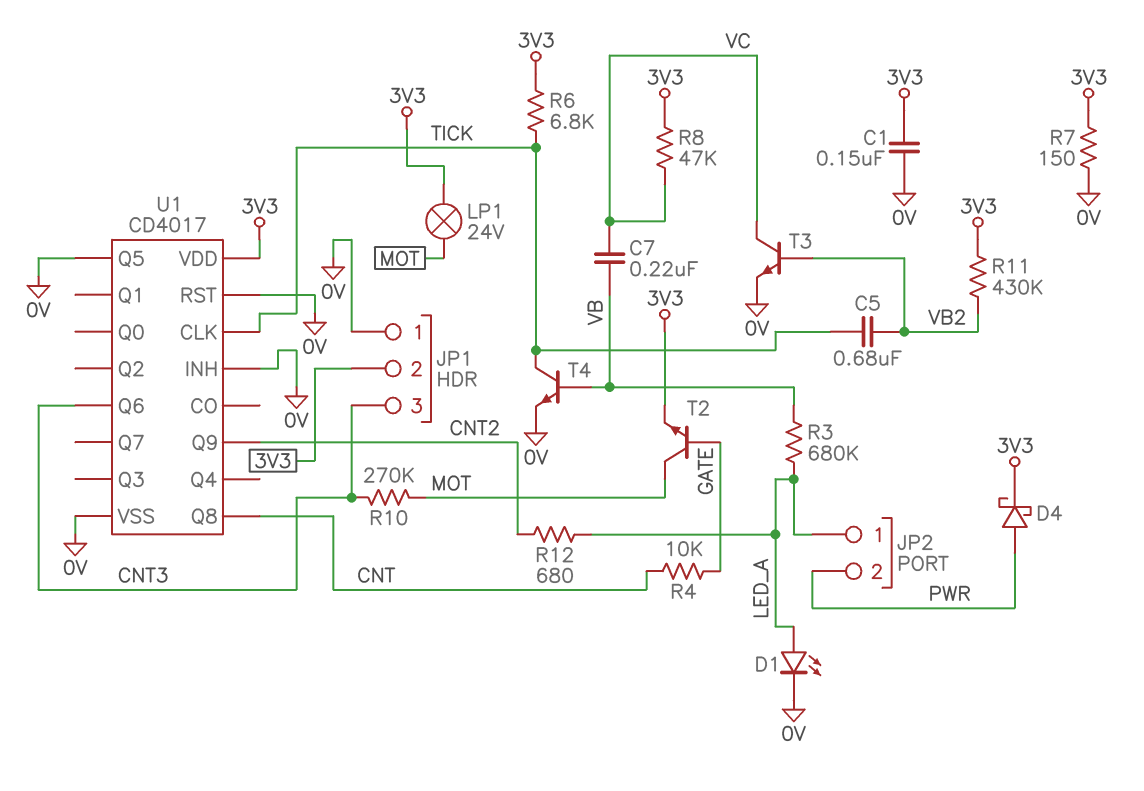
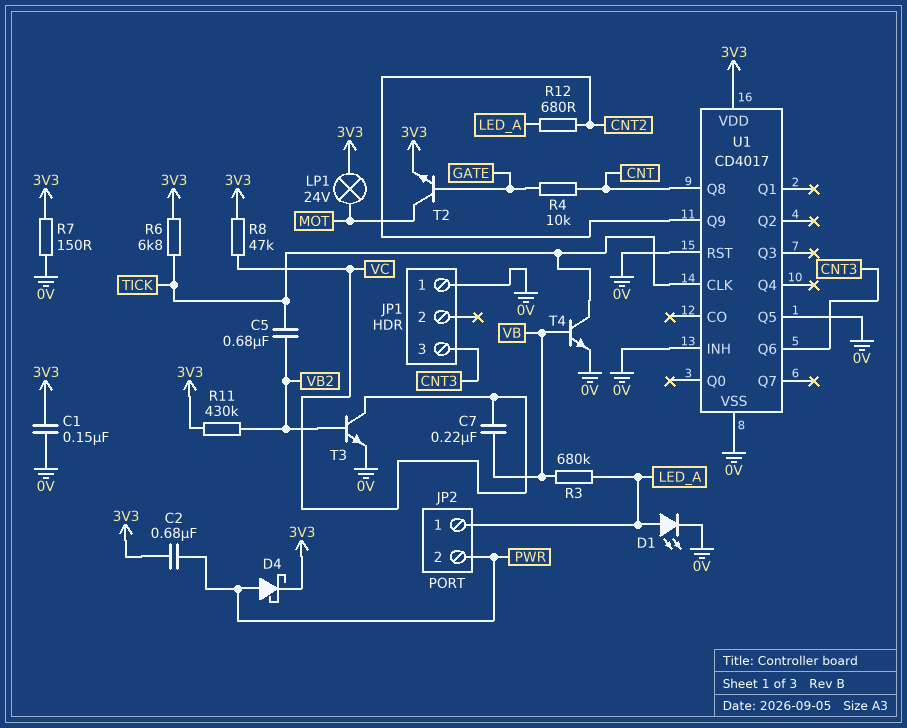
C2: none -> 680nF (3V3, PWR)
JP1 pin 2: 3V3 -> none
R10: 270k (CNT3, MOT) -> none

